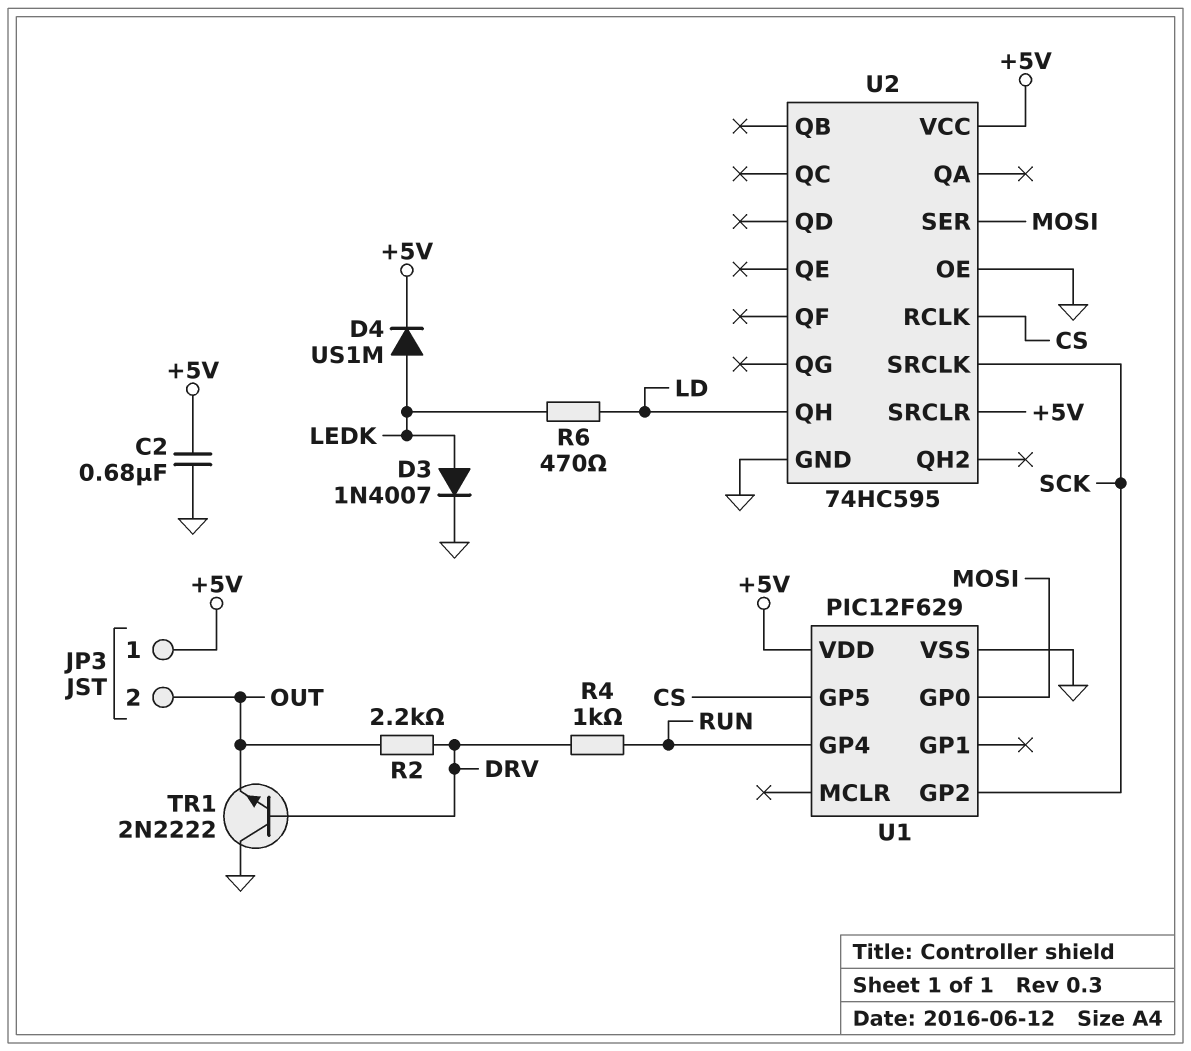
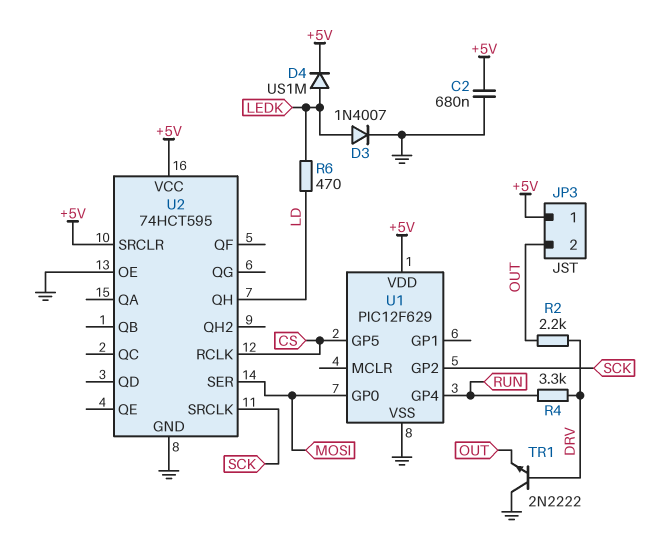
R4: 1k (DRV, RUN) -> 3.3k (DRV, RUN)
U2: 74HC595 -> 74HCT595

